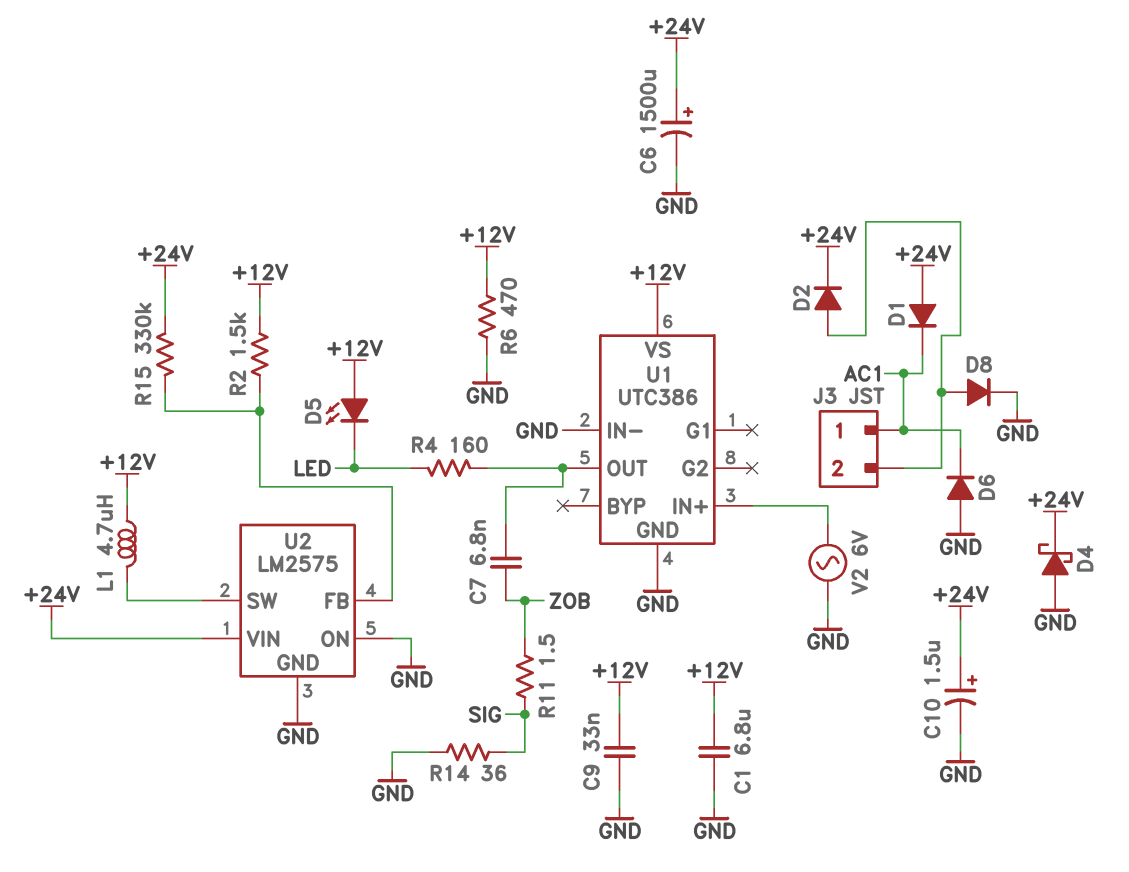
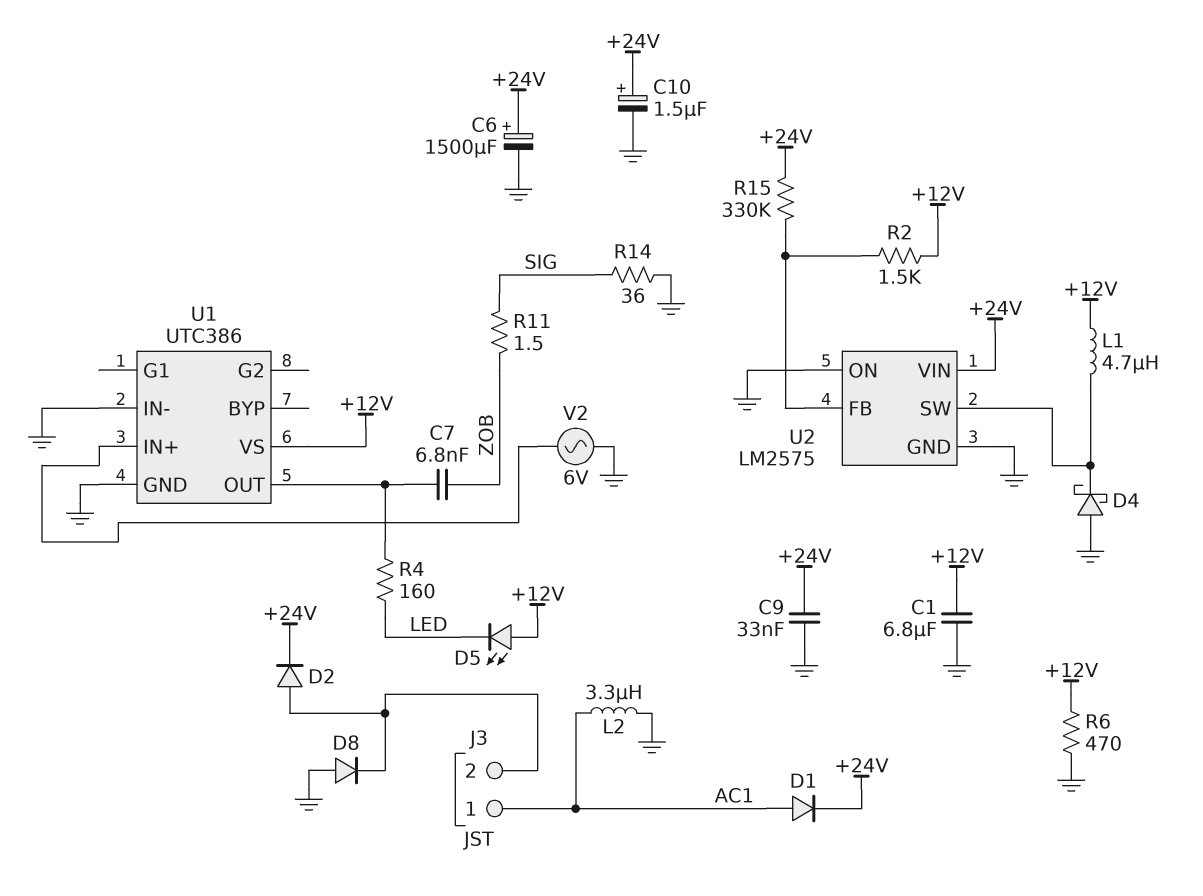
C9: 33nF (+12V, GND) -> 33nF (+24V, GND)
D1: diode (A +24V, K AC1) -> diode (A AC1, K +24V)
D4: schottky (A GND, K +24V) -> schottky (A GND, K U2/SW)
D6: diode (A GND, K AC1) -> none
D8: diode (A J3/2, K GND) -> diode (A GND, K J3/2)
L2: none -> 3.3uH (AC1, GND)

